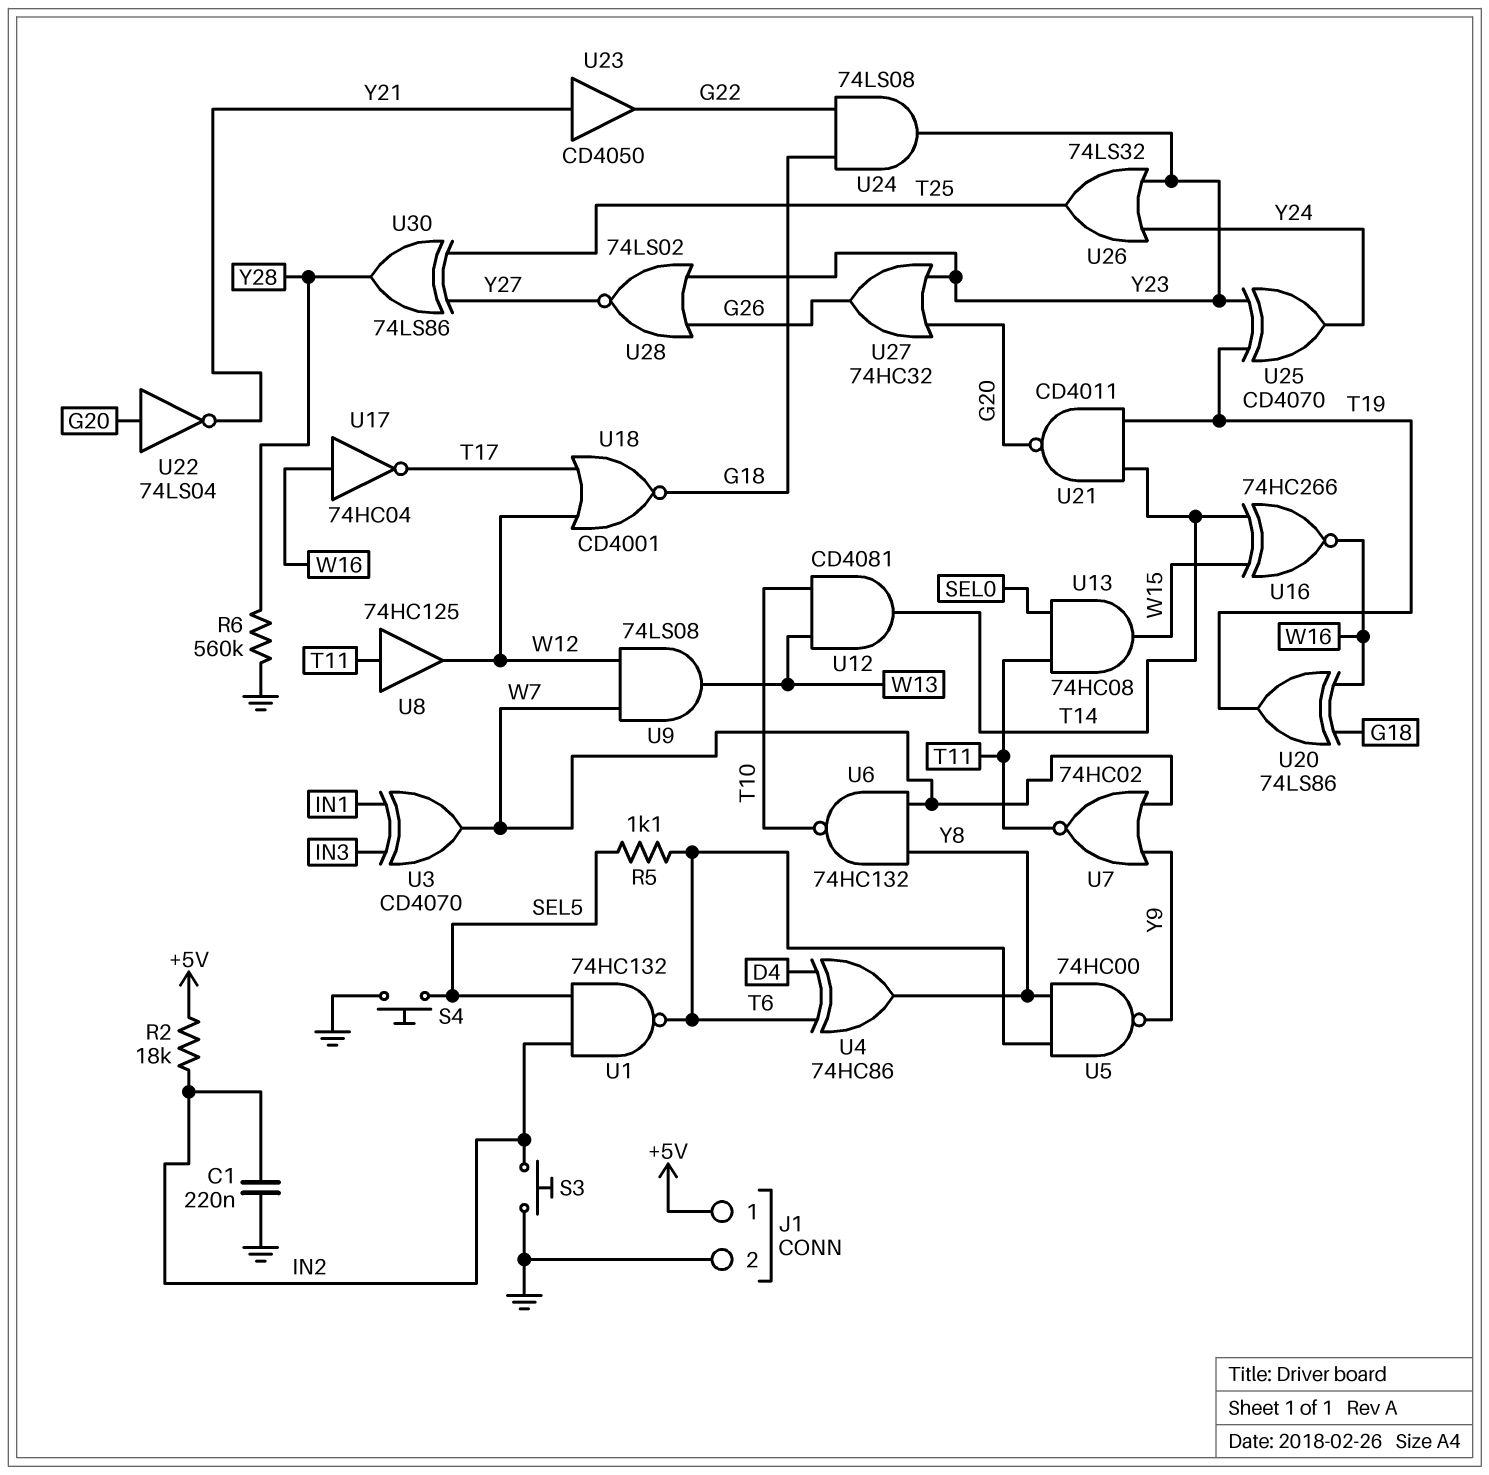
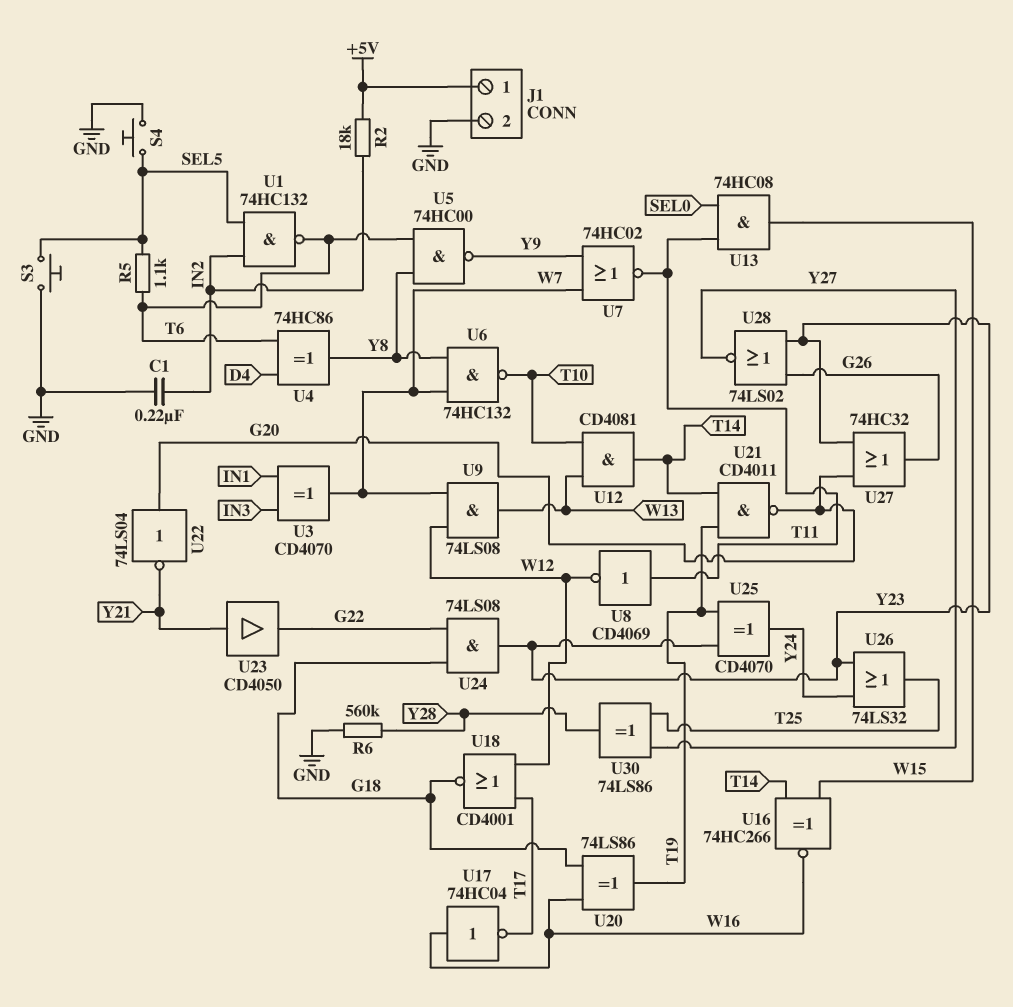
S3: button (GND, IN2) -> button (GND, SEL5)
U8: buffer 74HC125 (in T11, out W12) -> NOT CD4069 (in T11, out W12)

